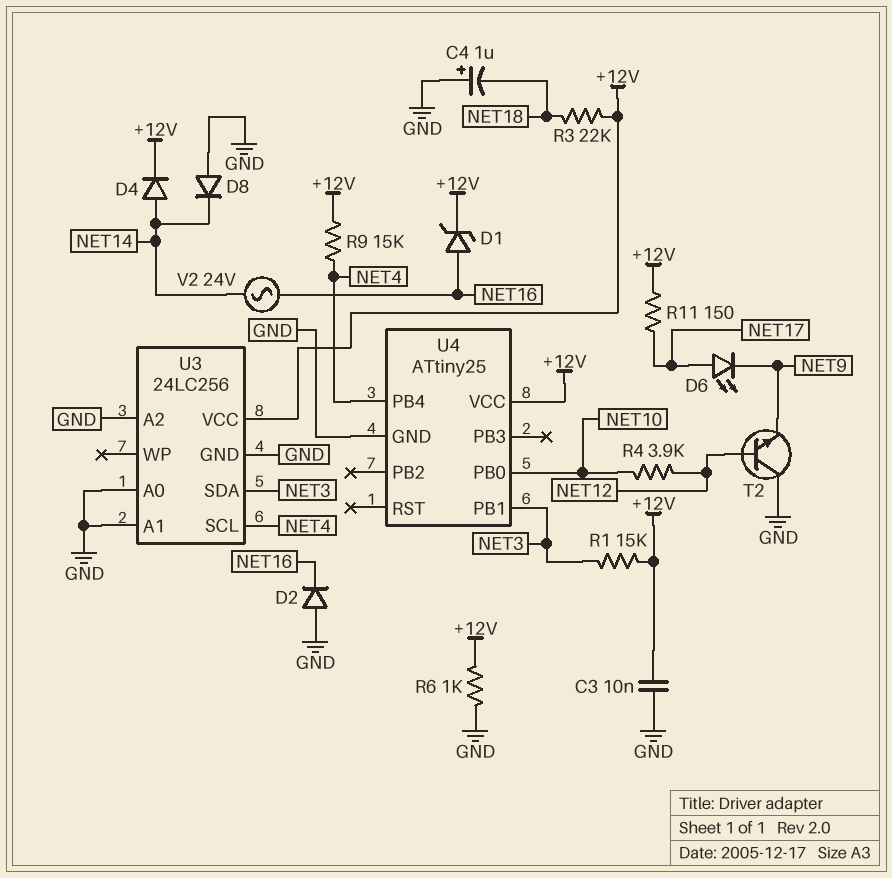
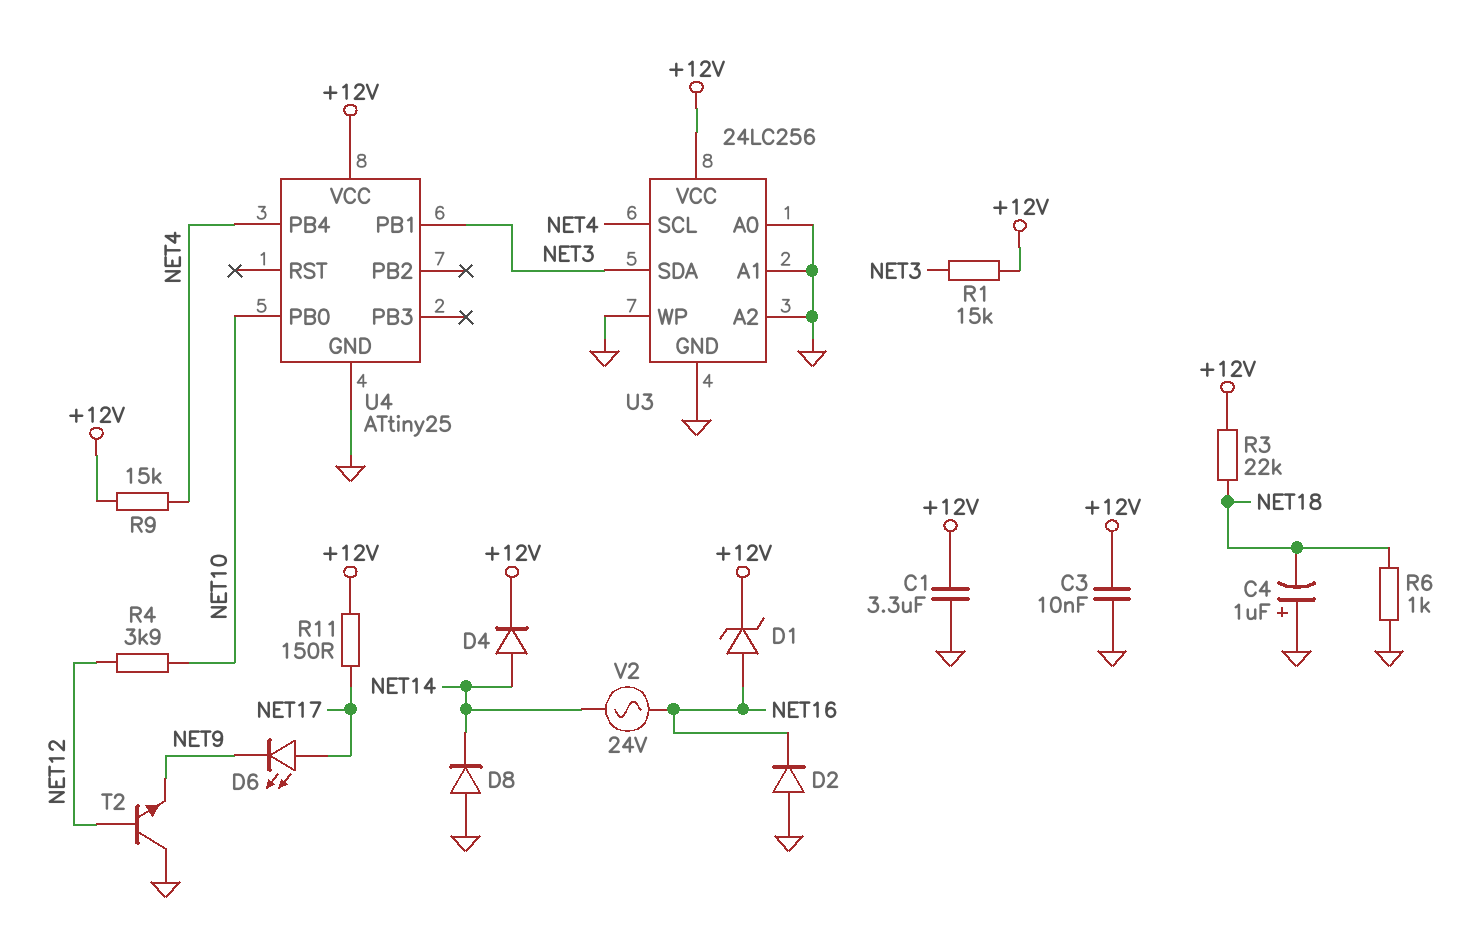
C1: none -> 3.3uF (+12V, GND)
R6: 1k (+12V, GND) -> 1k (GND, NET18)
U3 pin WP: none -> GND

